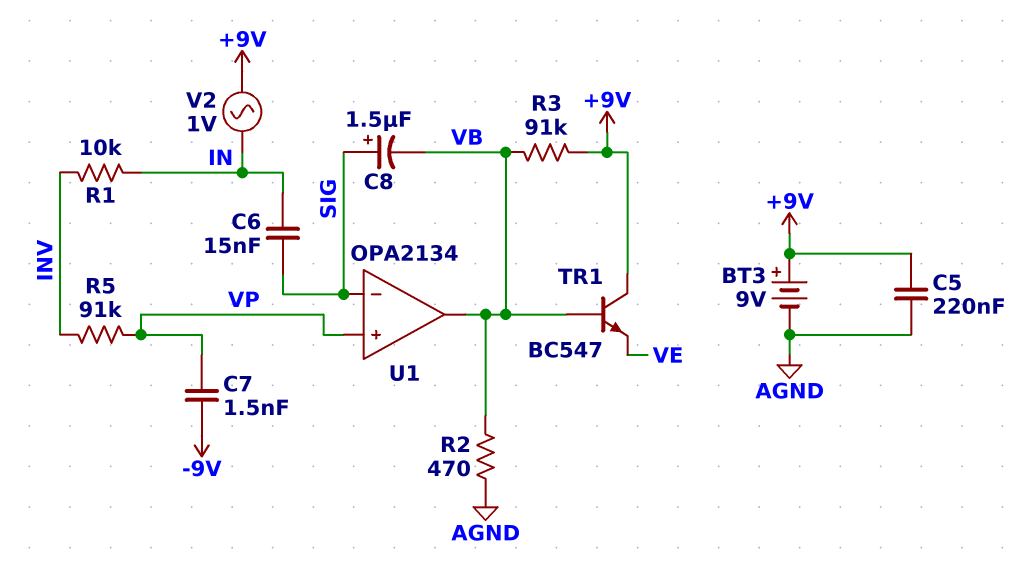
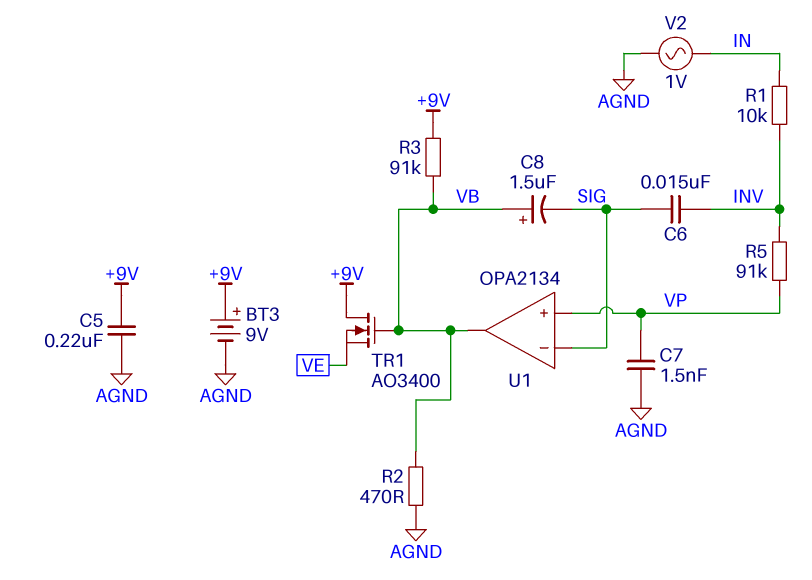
C6: 15nF (IN, SIG) -> 15nF (INV, SIG)
C7: 1.5nF (-9V, VP) -> 1.5nF (AGND, VP)
C8: 1.5uF (plus SIG, minus VB) -> 1.5uF (plus VB, minus SIG)
TR1: NPN BC547 (B VB, C +9V, E VE) -> NMOS AO3400 (G VB, D +9V, S VE)
V2: AC 1V (+9V, IN) -> AC 1V (AGND, IN)

